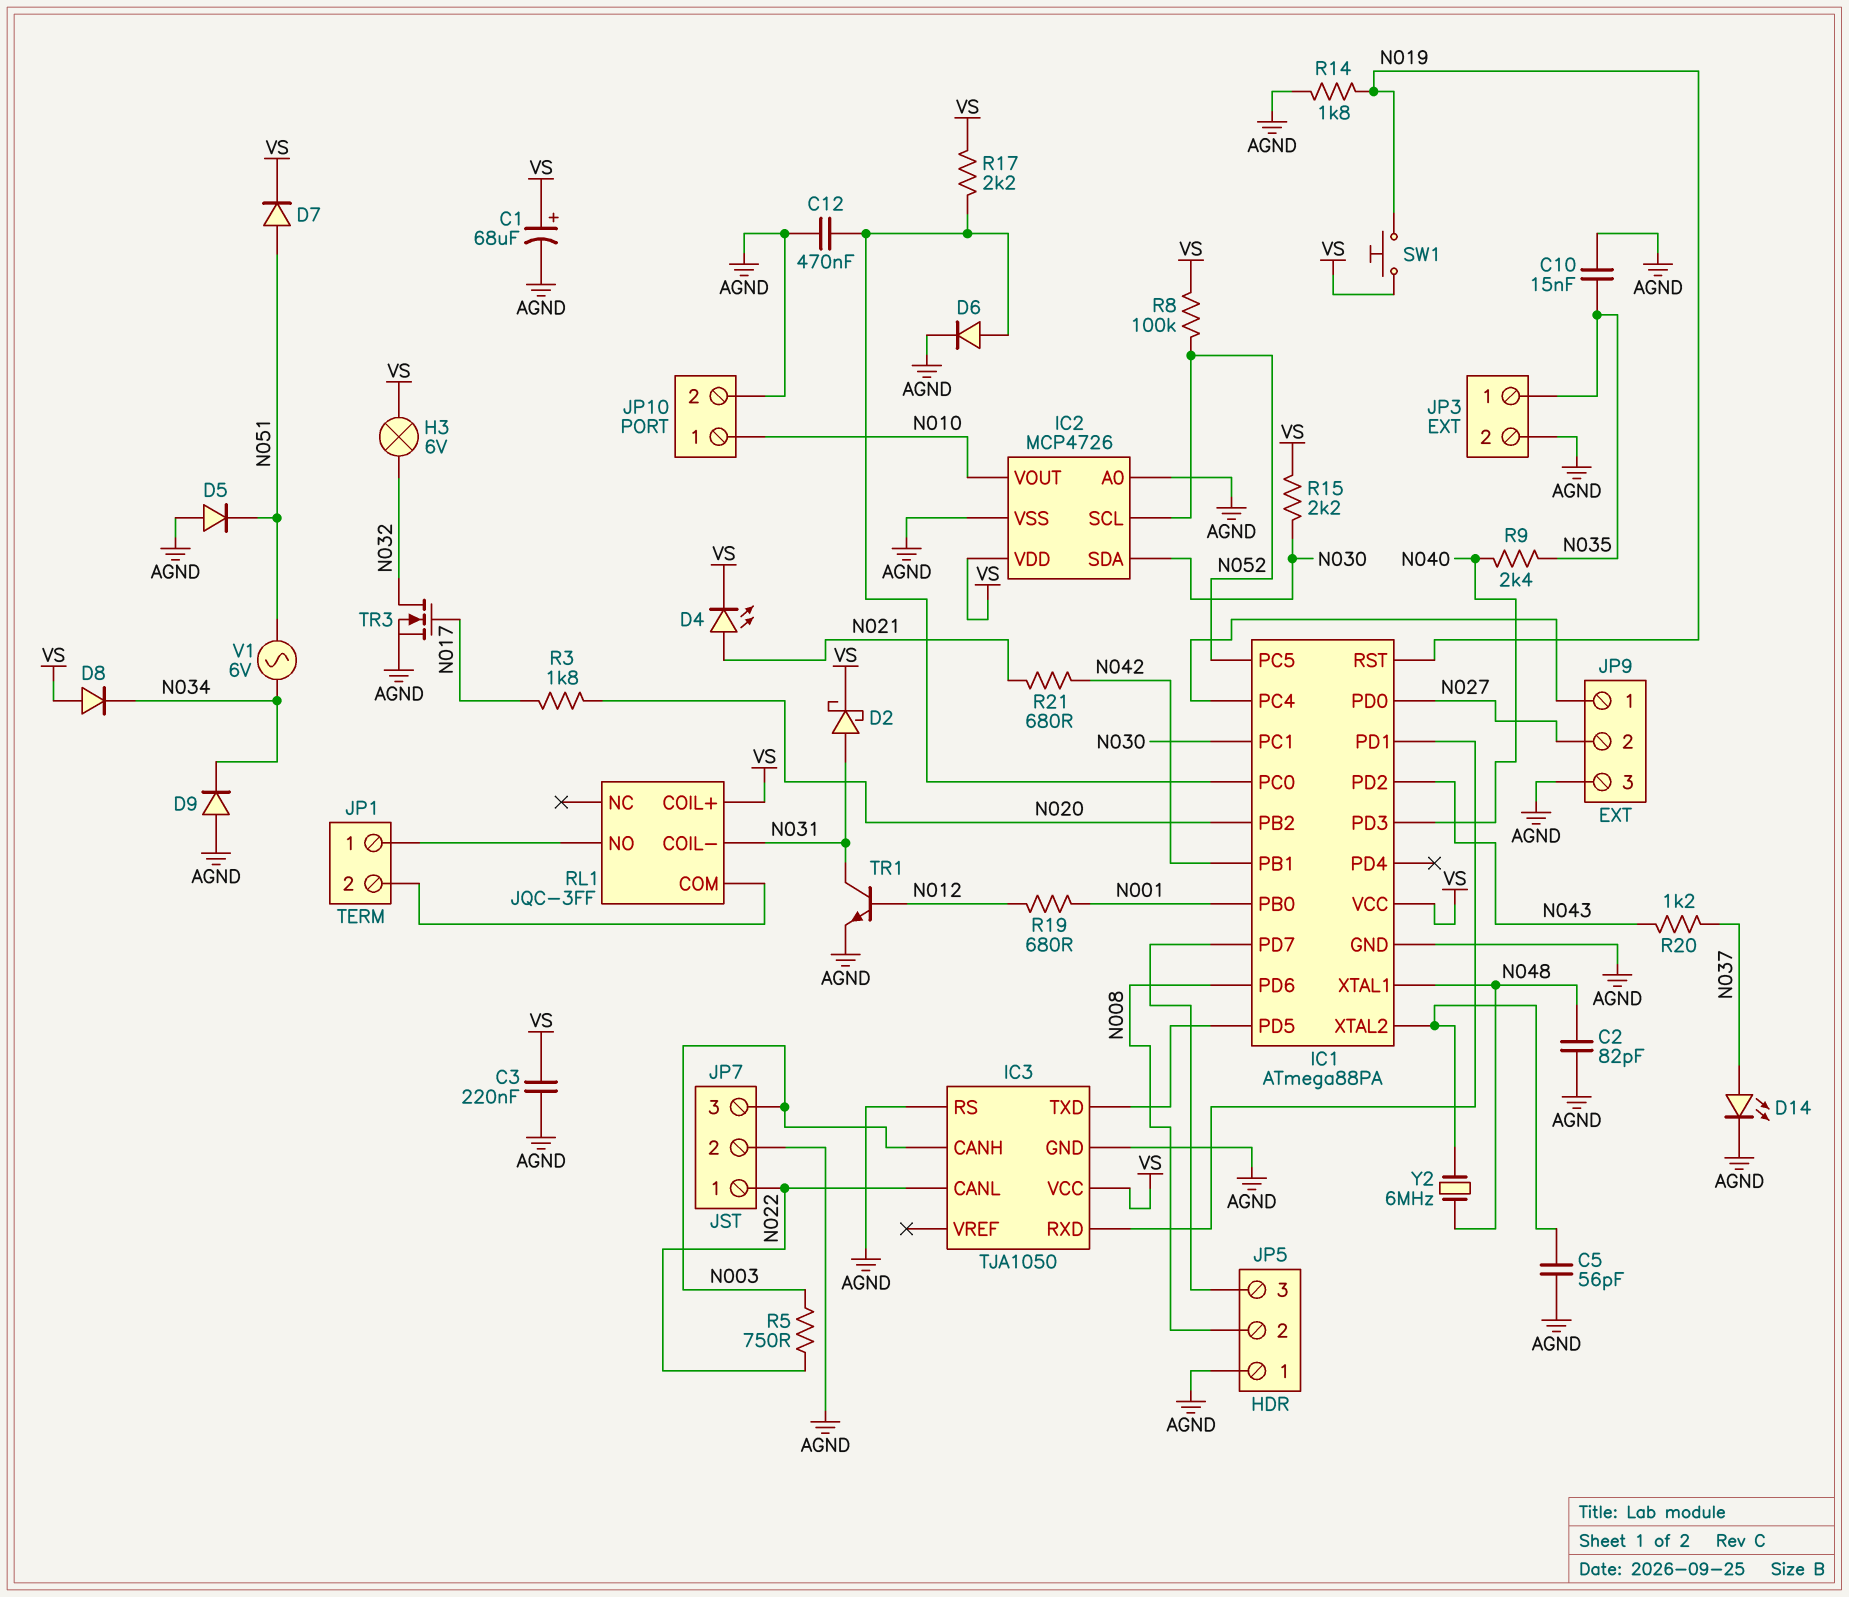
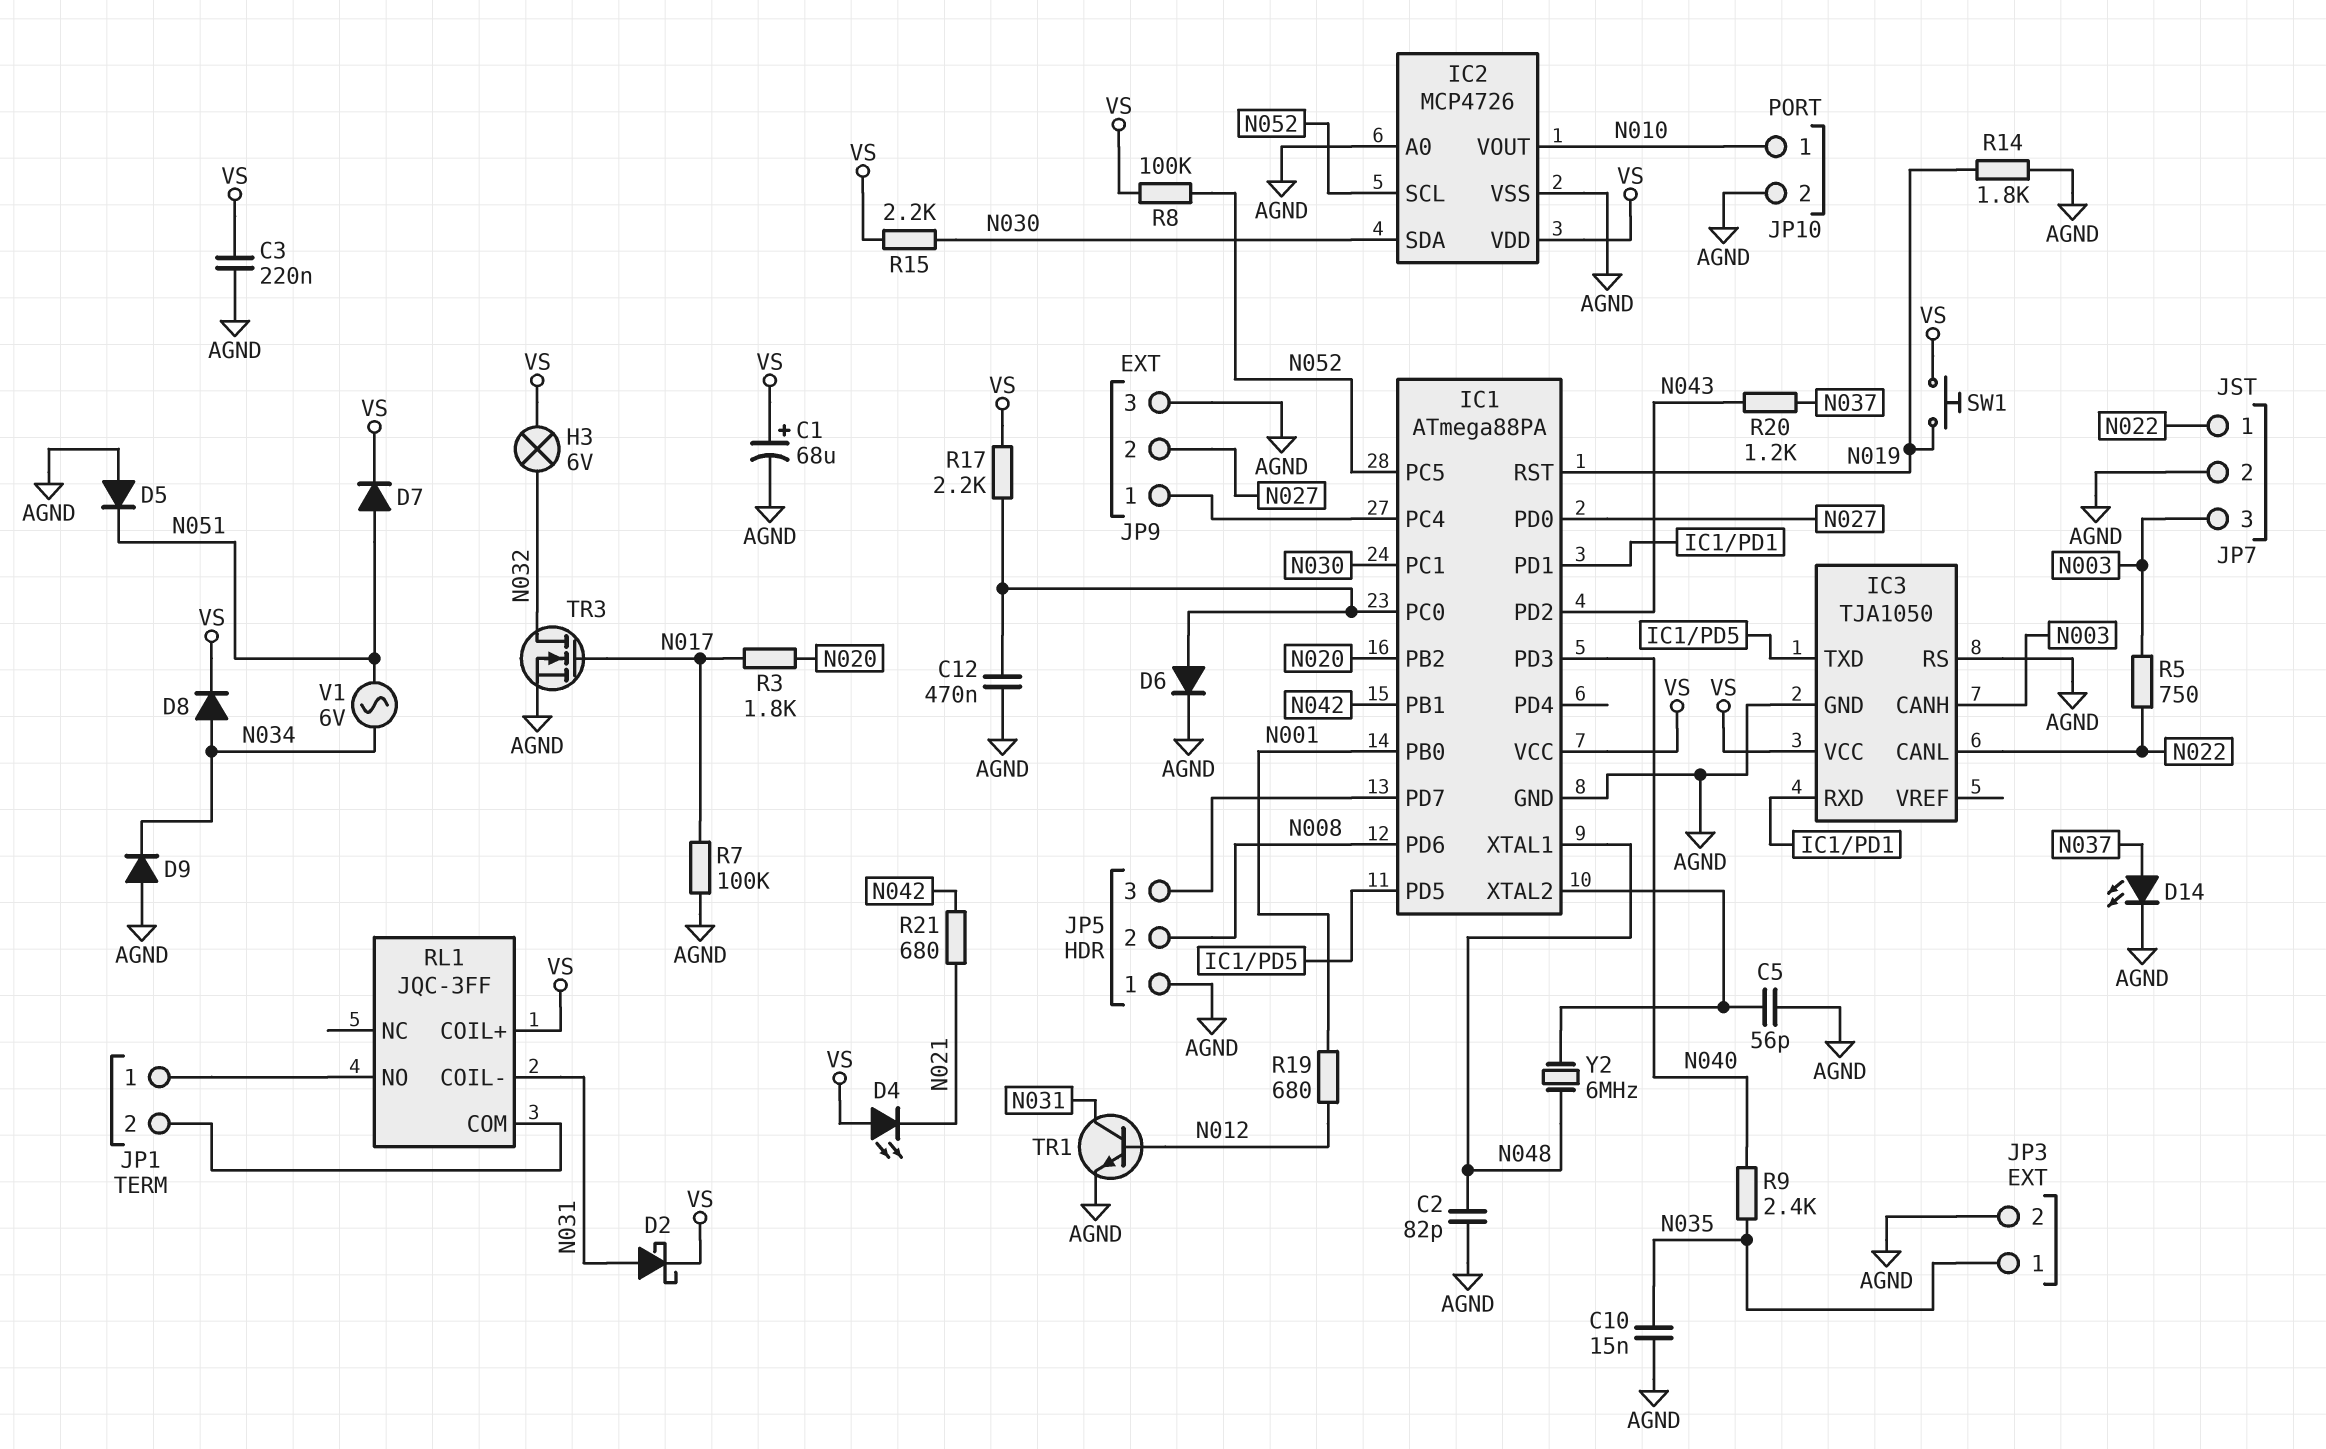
D4: LED (A N021, K VS) -> LED (A VS, K N021)
D8: diode (A VS, K N034) -> diode (A N034, K VS)
R7: none -> 100k (AGND, N017)

